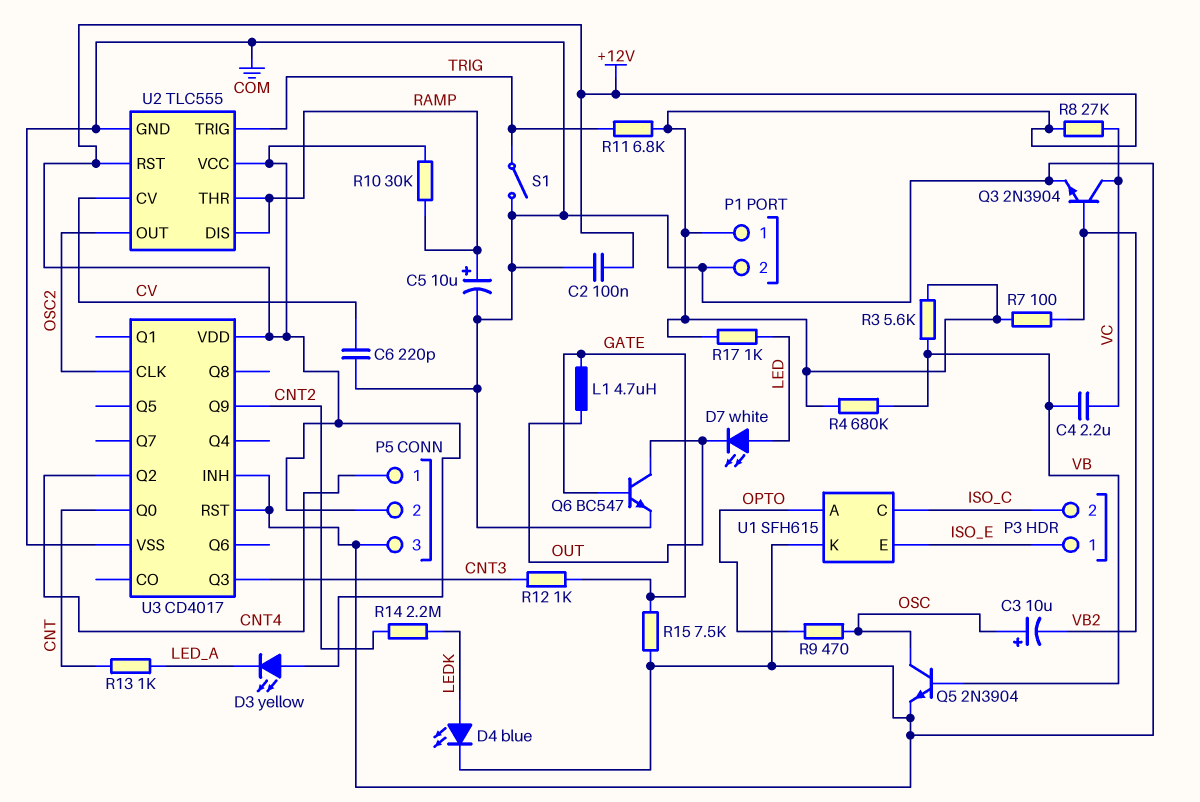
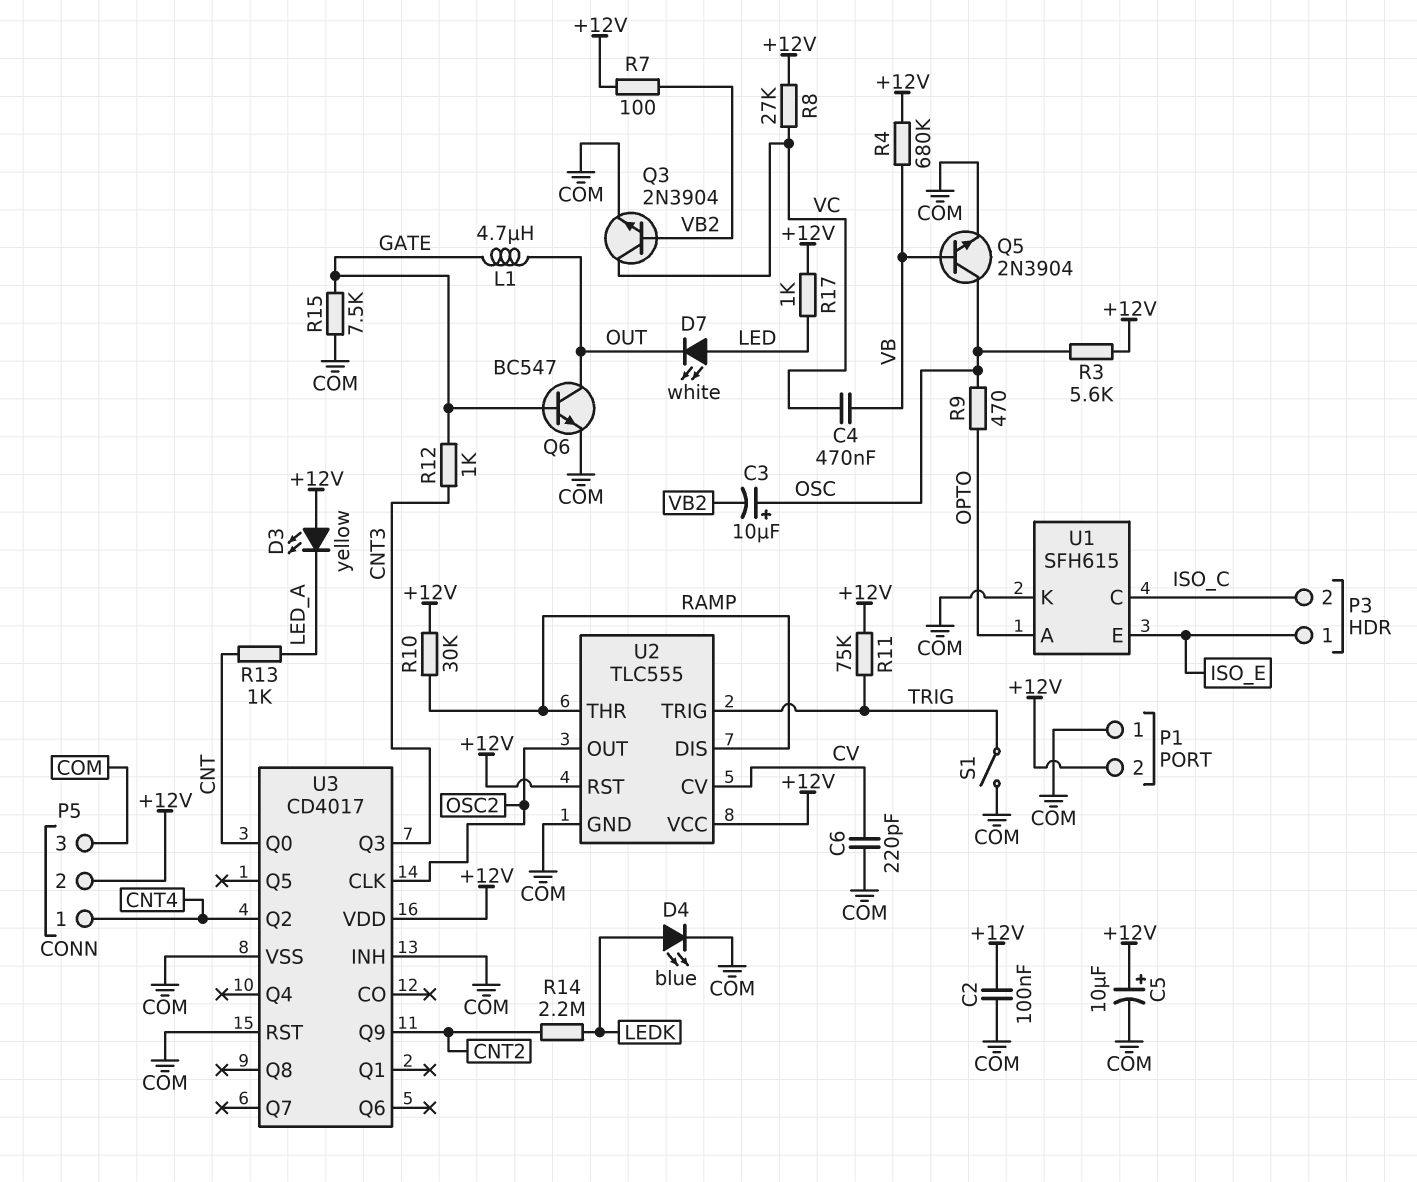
C4: 2.2uF (VB, VC) -> 470nF (VB, VC)
C5: 10uF (plus RAMP, minus COM) -> 10uF (plus +12V, minus COM)
P1 pin 1: +12V -> COM
P1 pin 2: COM -> +12V
R3: 5.6k (+12V, VB) -> 5.6k (+12V, OSC)
R11: 6.8k (+12V, TRIG) -> 75k (+12V, TRIG)

